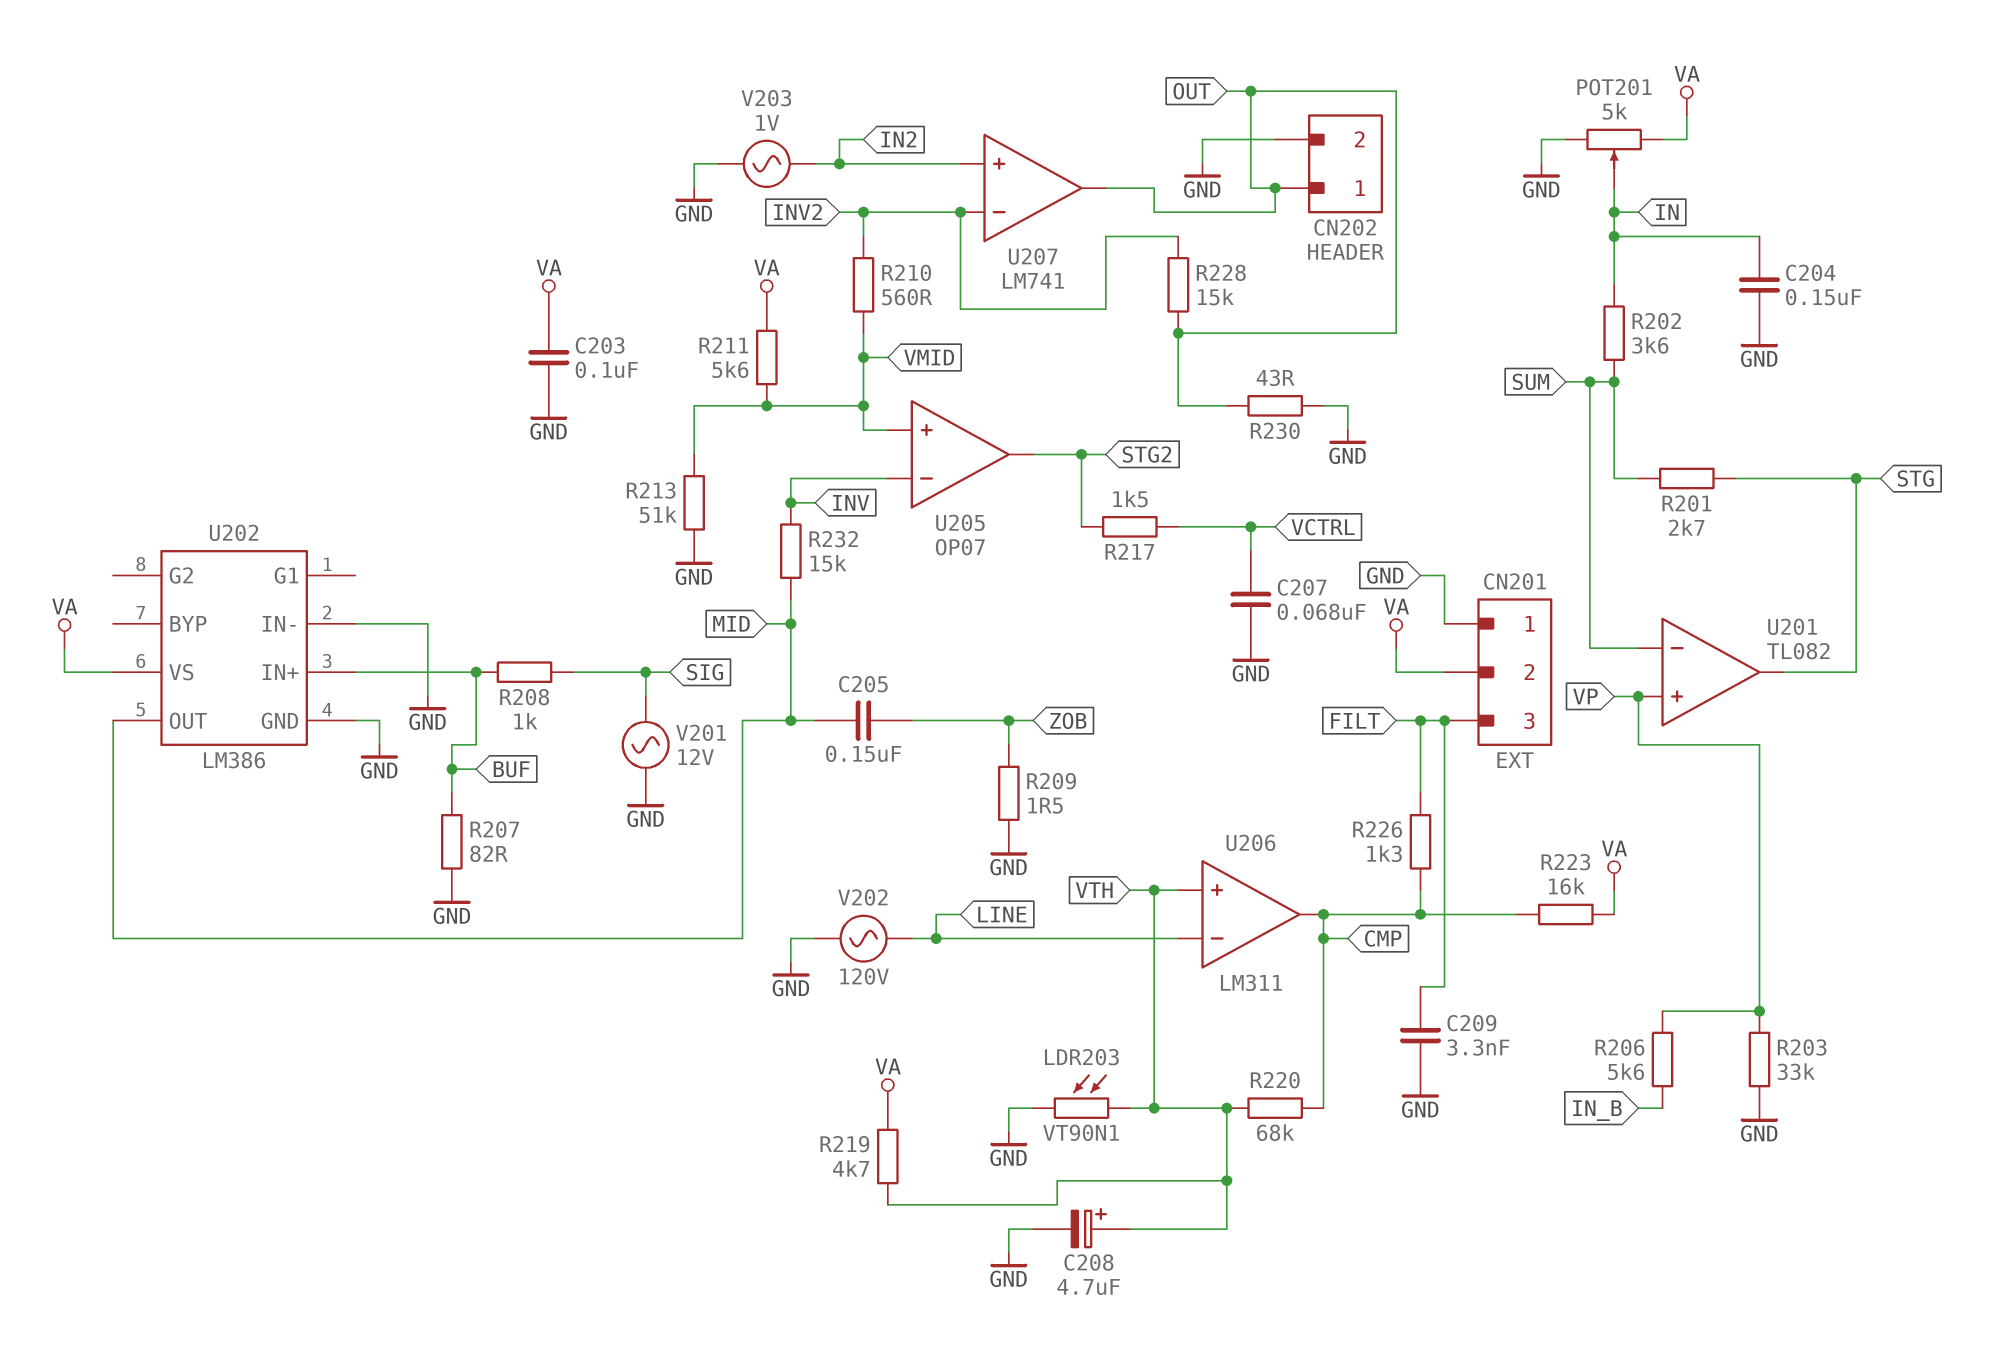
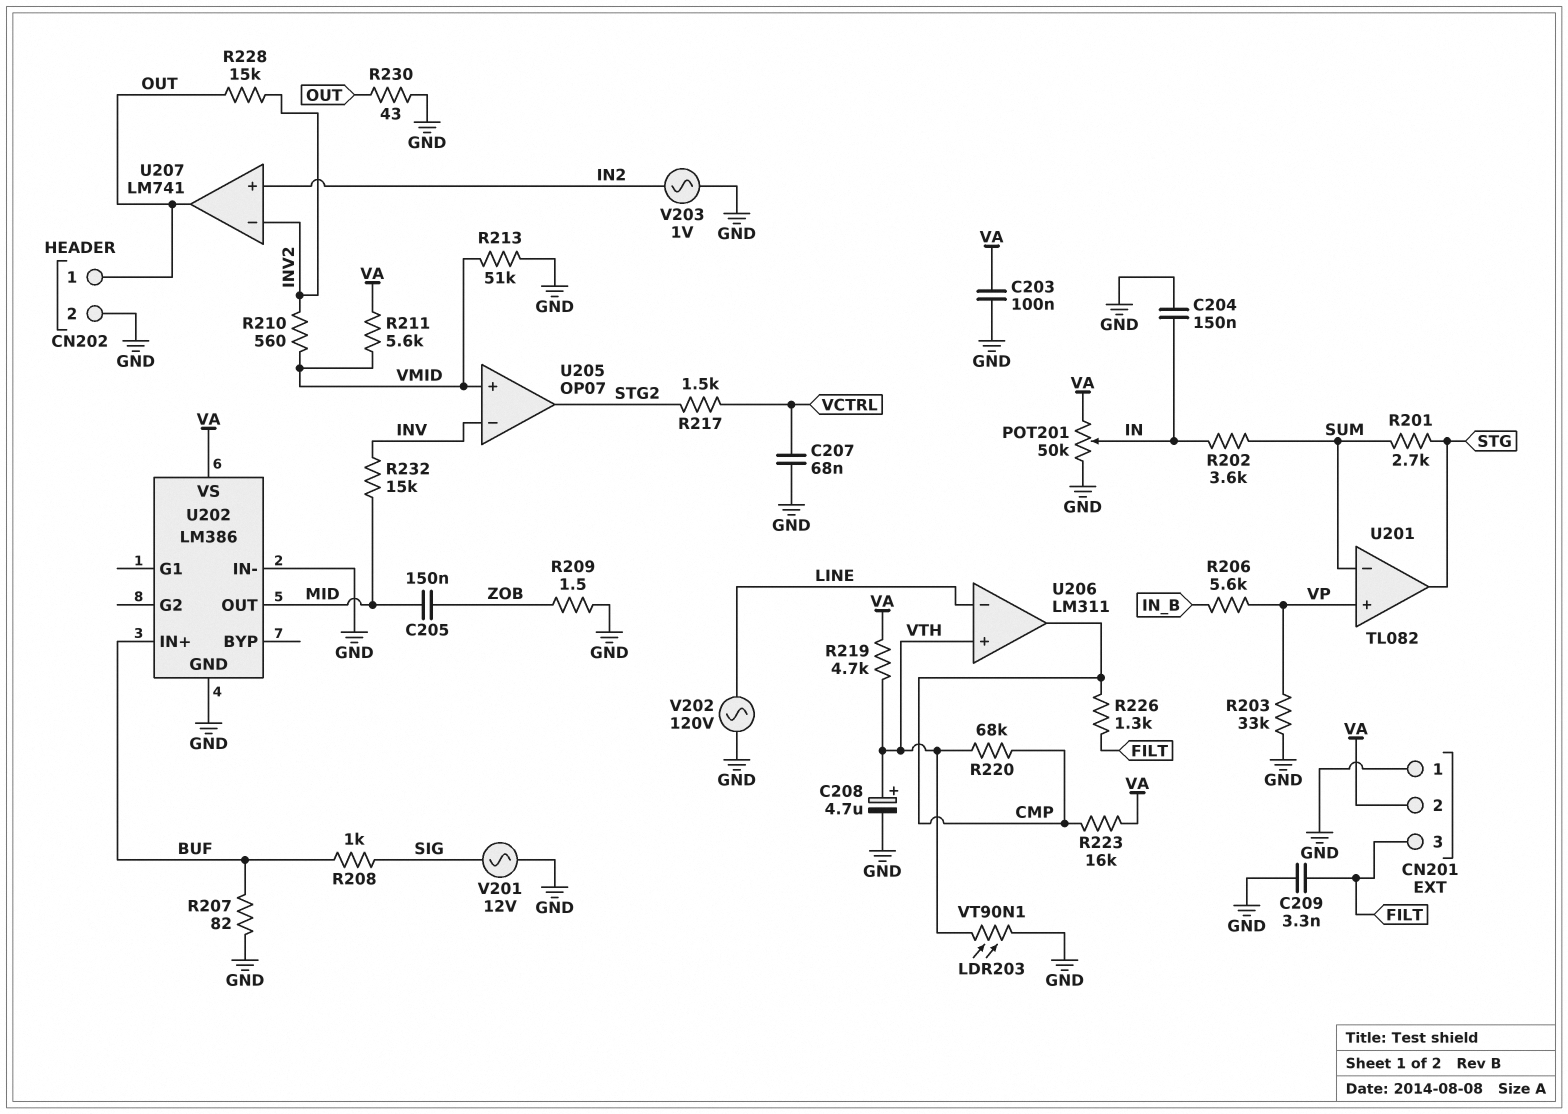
POT201: 5k (GND, VA, wiper IN) -> 50k (GND, VA, wiper IN)

